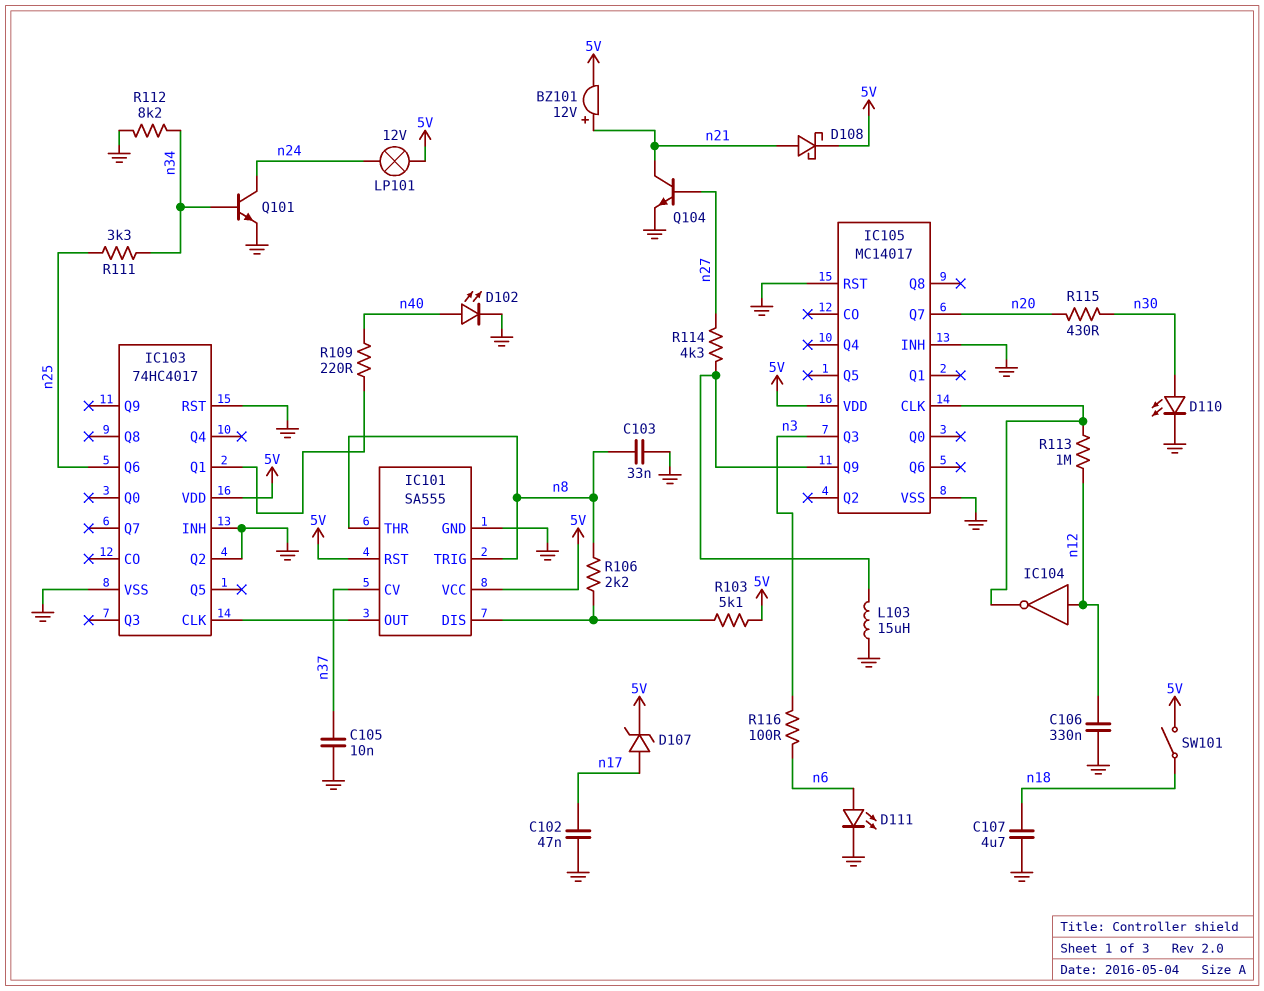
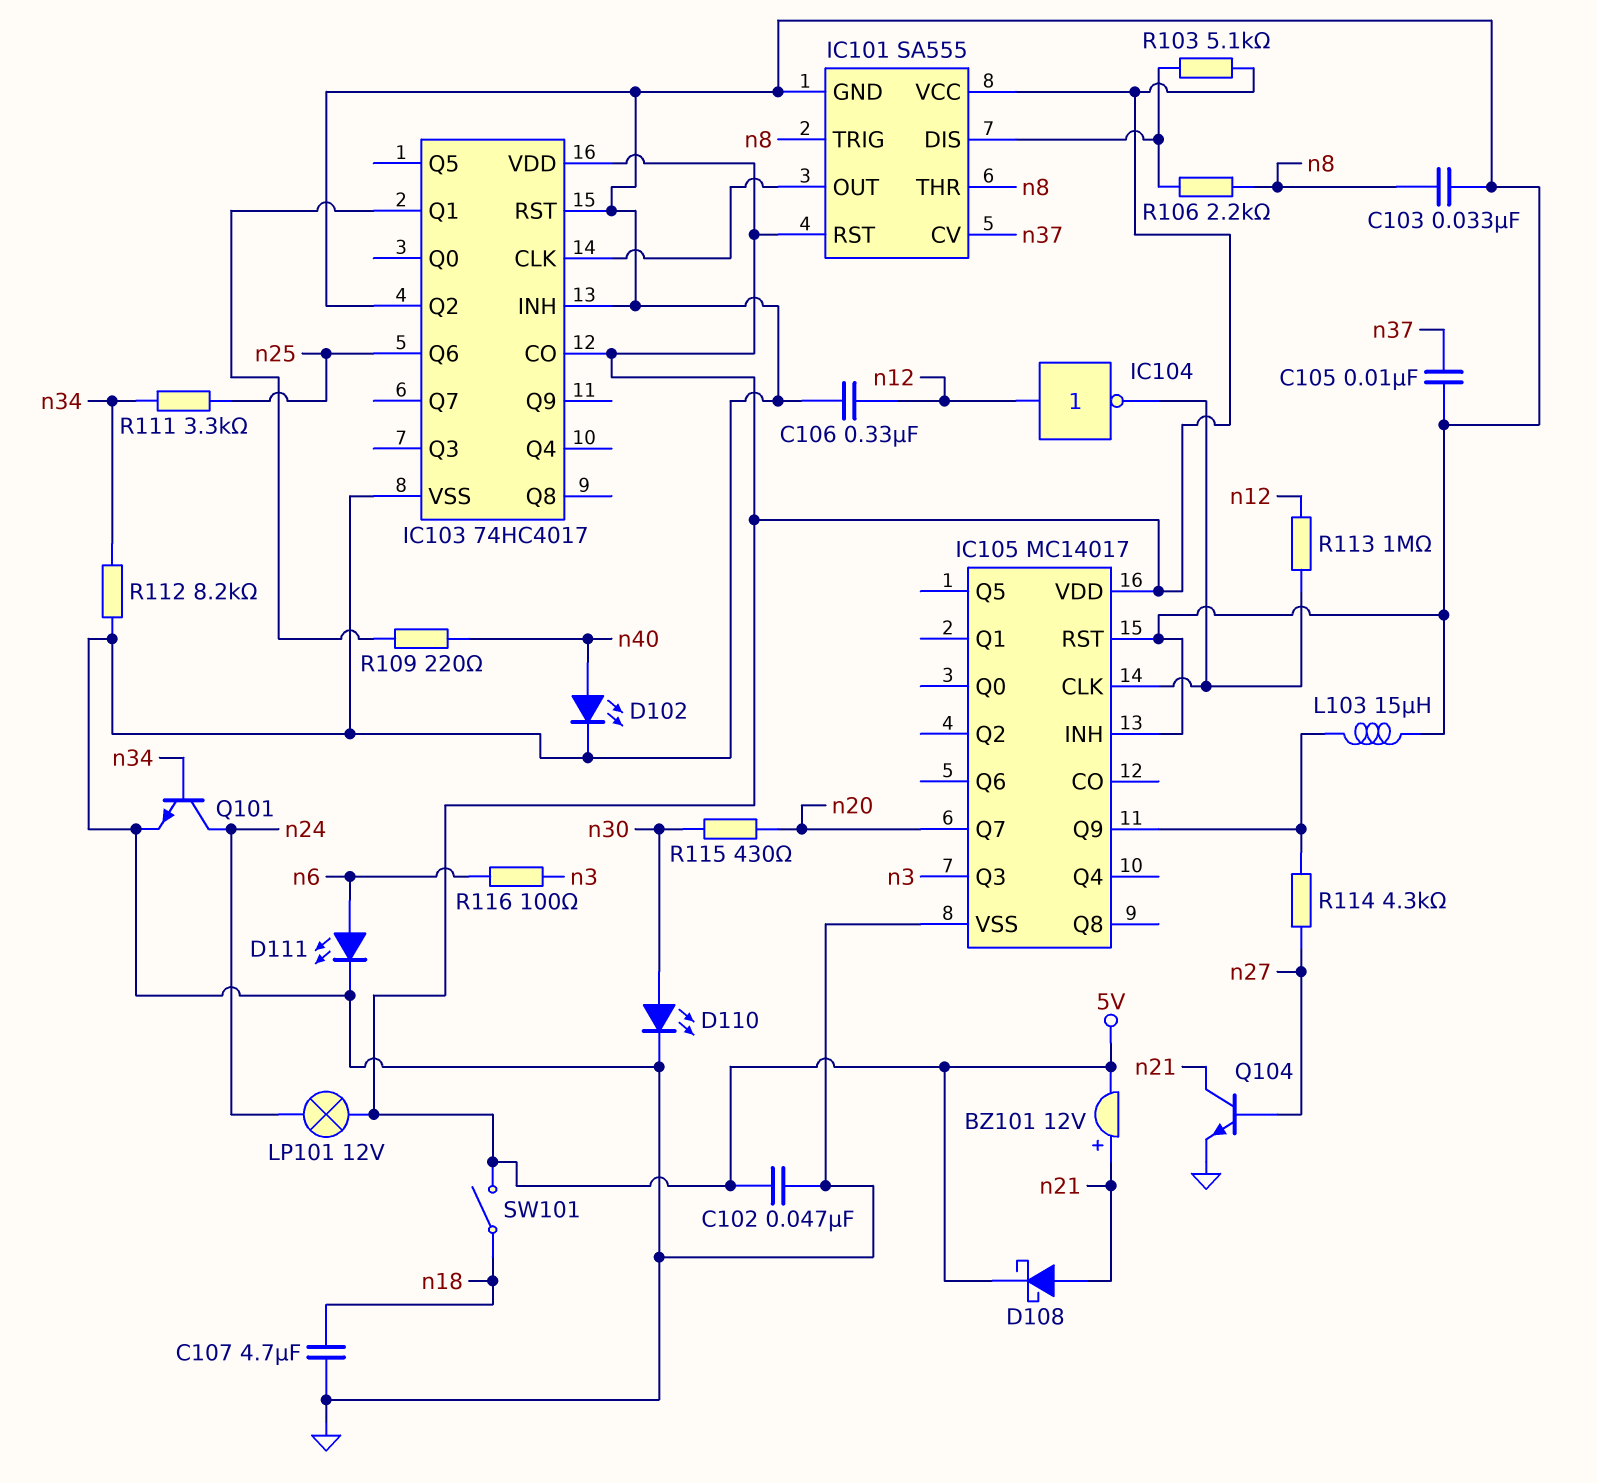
C102: 47nF (GND, n17) -> 47nF (5V, GND)
D107: zener (A n17, K 5V) -> none
IC103 pin CO: none -> 5V

